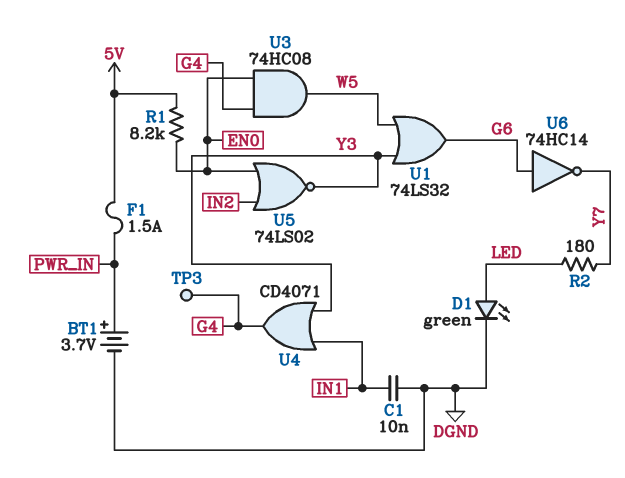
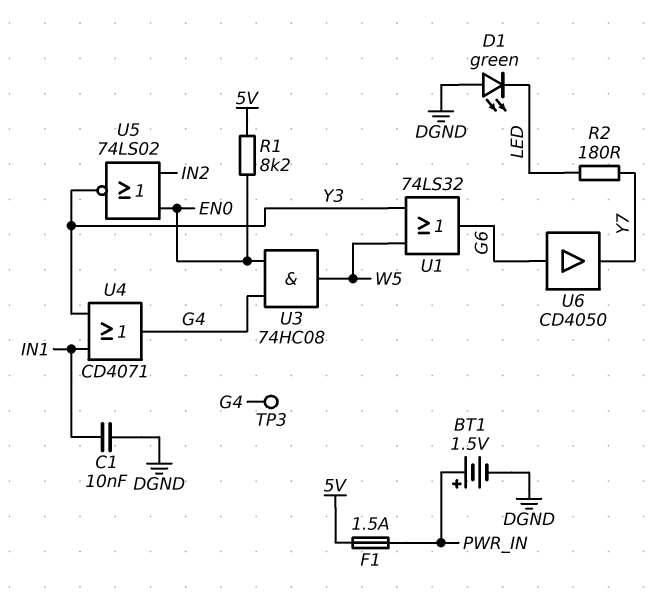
BT1: 3.7V (plus PWR_IN, minus DGND) -> 1.5V (plus PWR_IN, minus DGND)
D1: LED green (A LED, K DGND) -> LED green (A DGND, K LED)
U6: NOT 74HC14 (in G6, out Y7) -> buffer CD4050 (in G6, out Y7)

